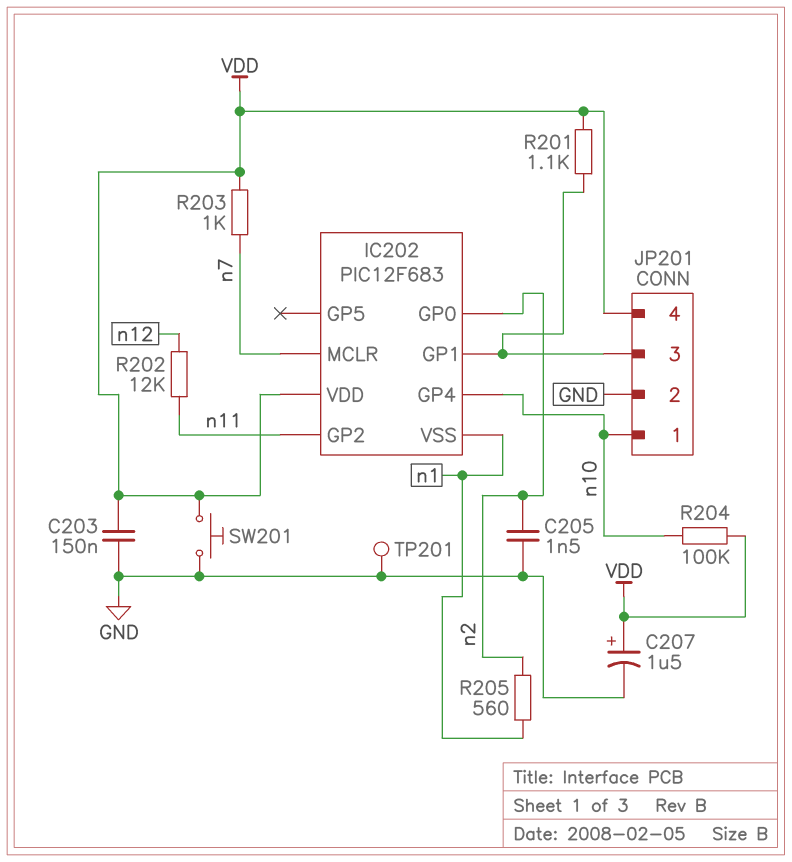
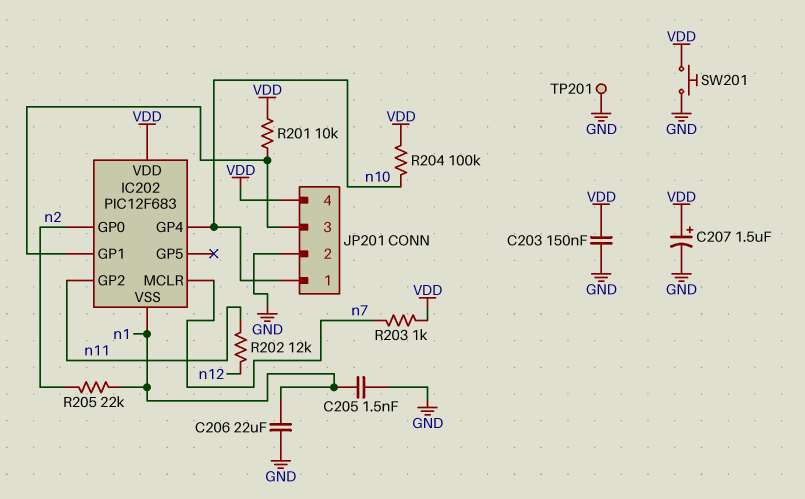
C205: 1.5nF (GND, n2) -> 1.5nF (GND, n1)
C206: none -> 22uF (GND, n1)
R201: 1.1k (IC202/GP1, VDD) -> 10k (IC202/GP1, VDD)
R205: 560 (n1, n2) -> 22k (n1, n2)

